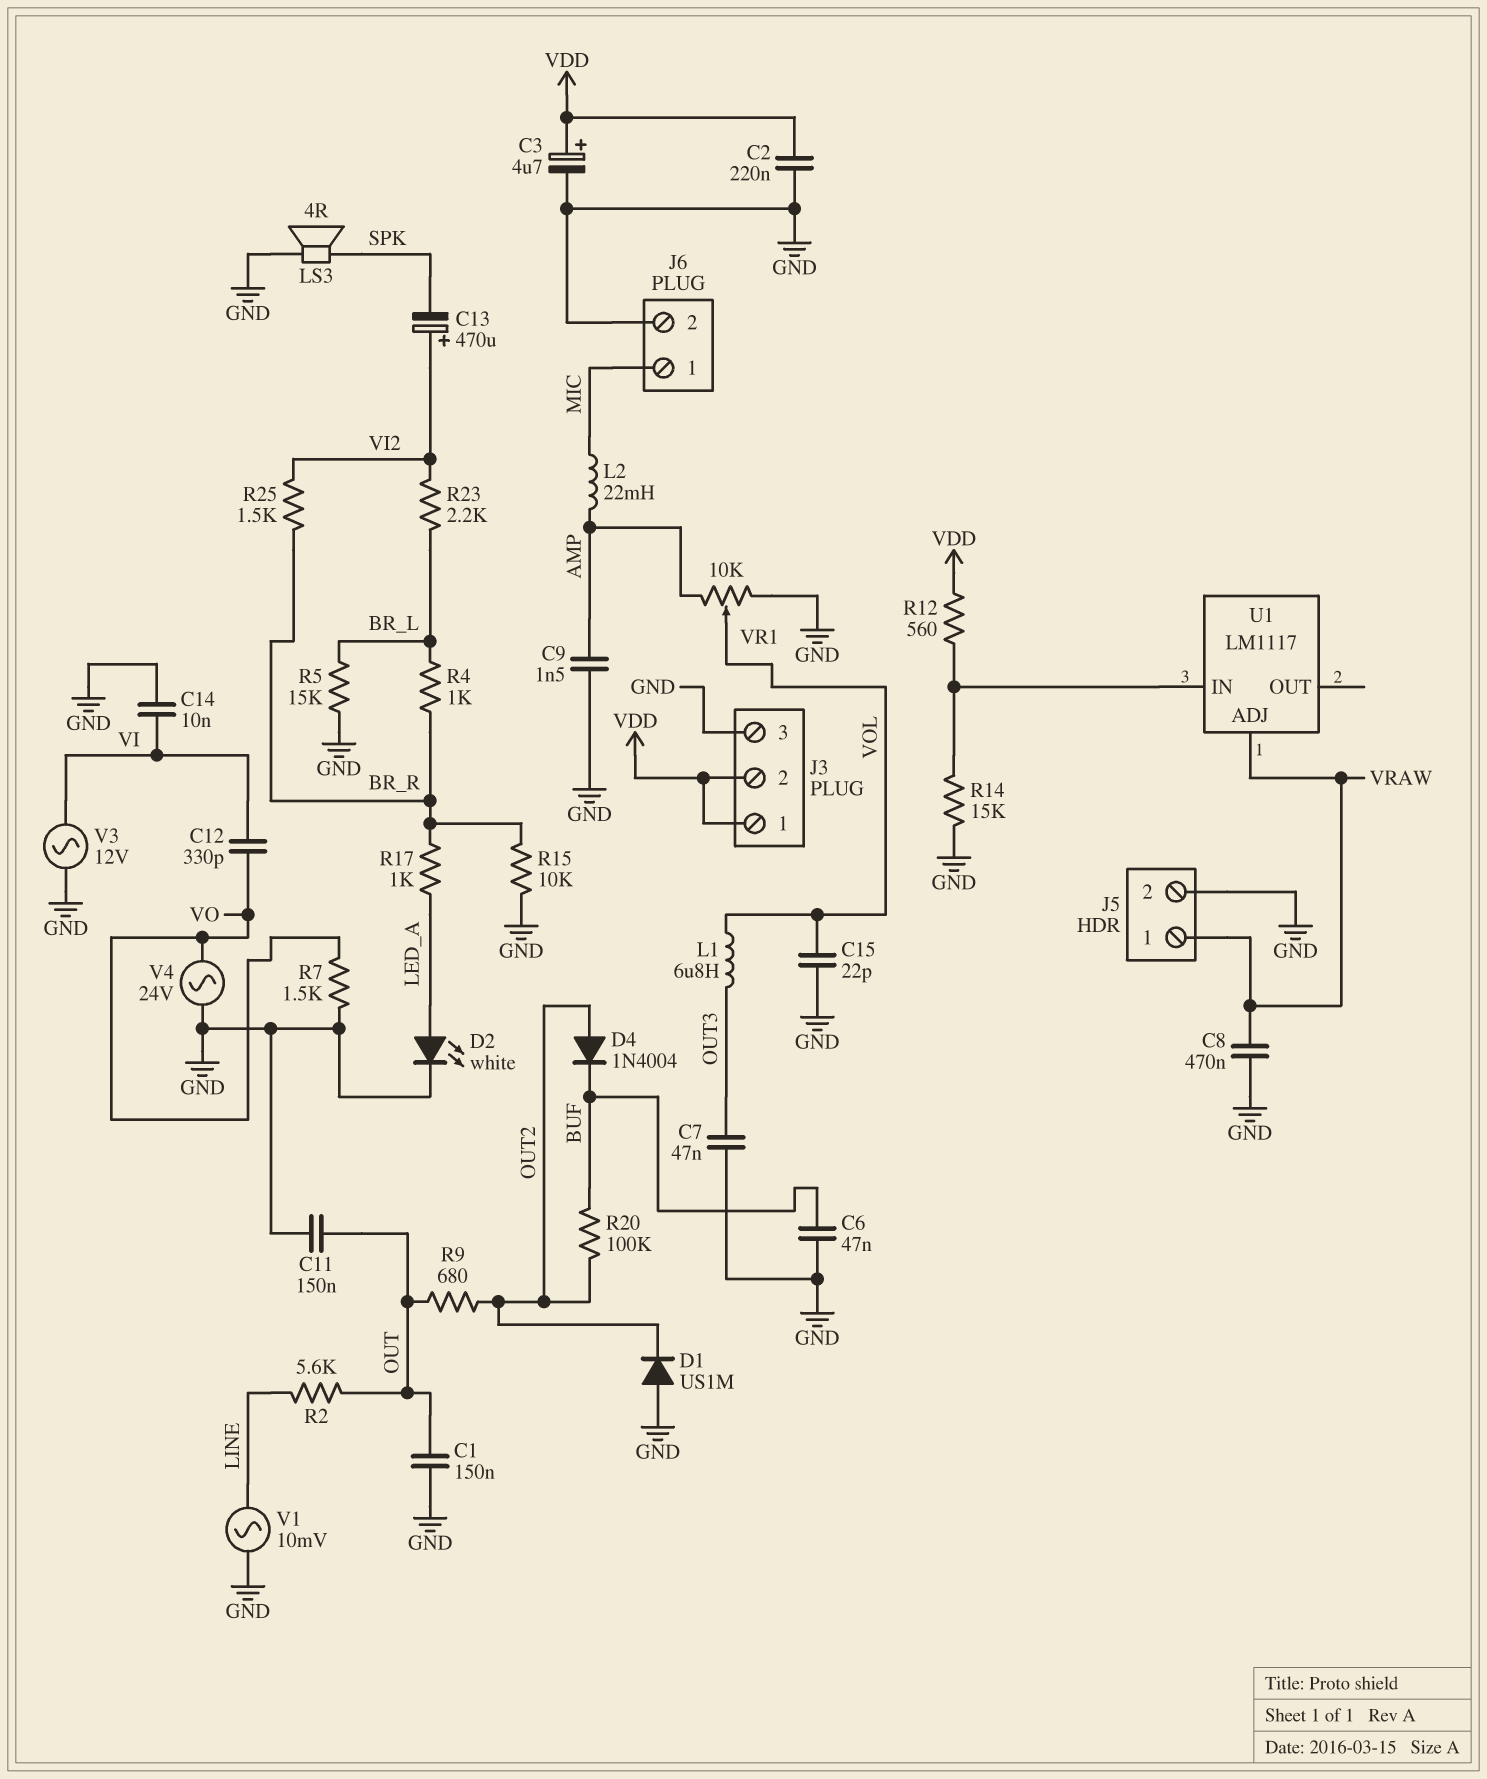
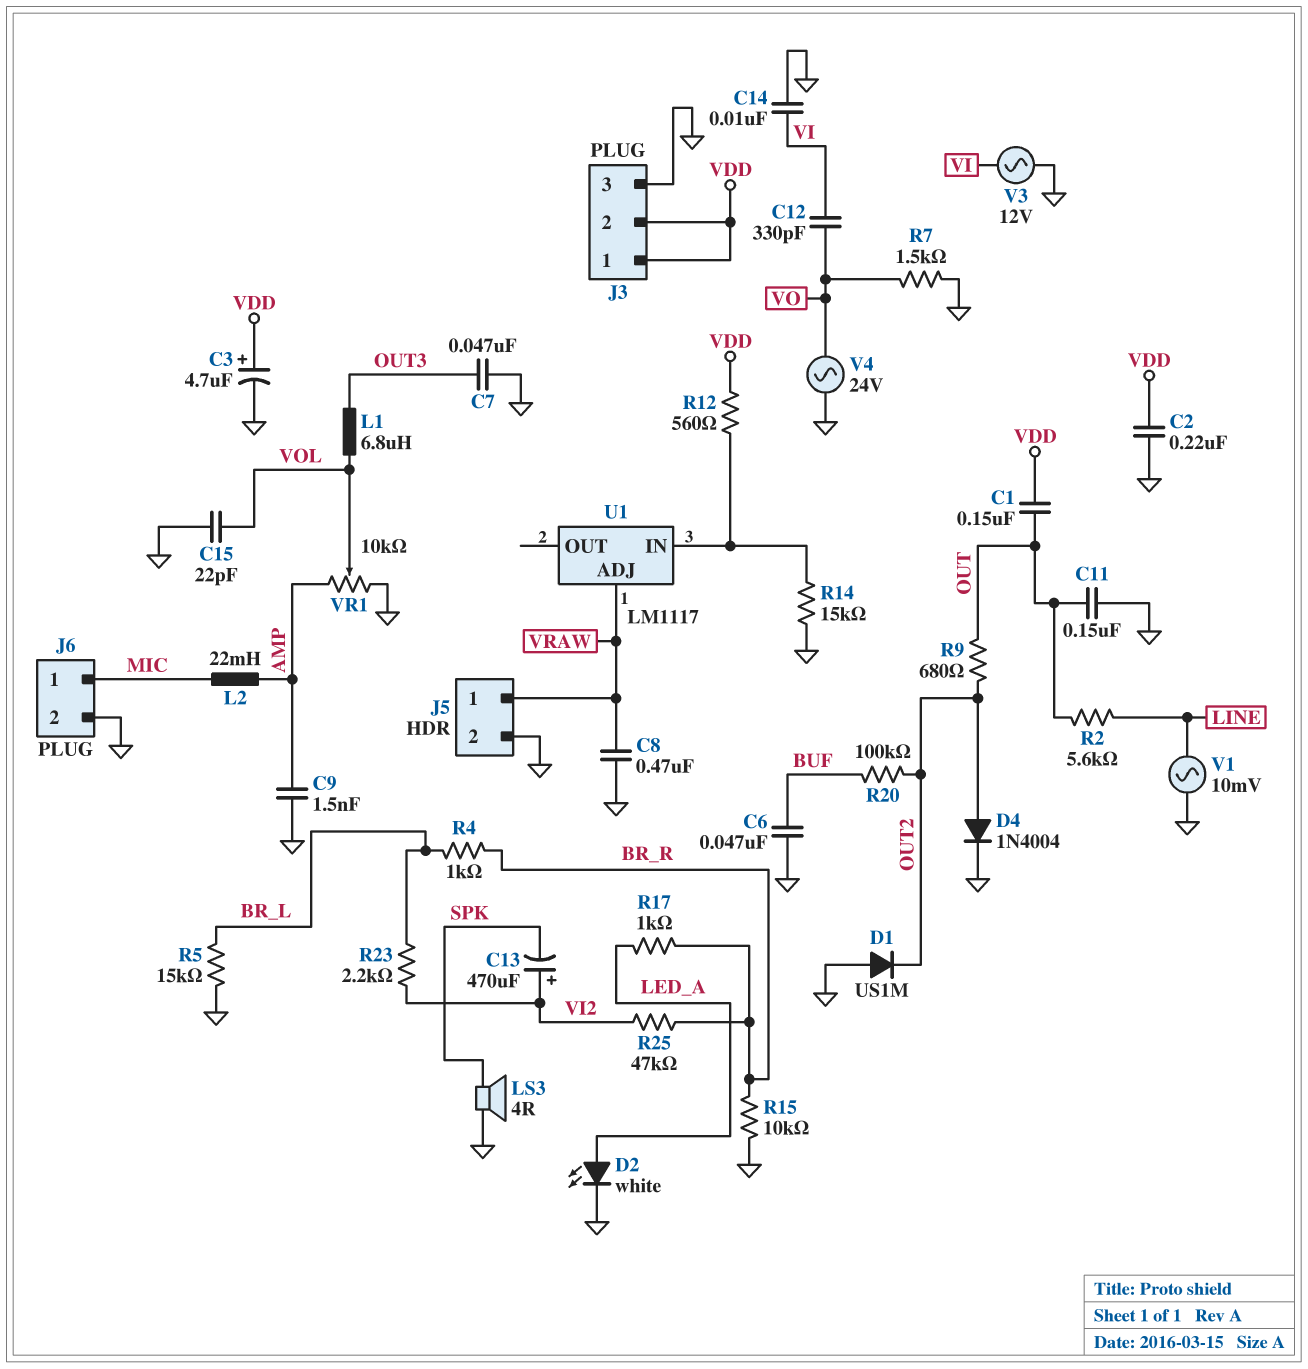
C1: 150nF (GND, OUT) -> 150nF (OUT, VDD)
D4: diode 1N4004 (A OUT2, K BUF) -> diode 1N4004 (A OUT2, K GND)
R25: 1.5k (BR_R, VI2) -> 47k (BR_R, VI2)

